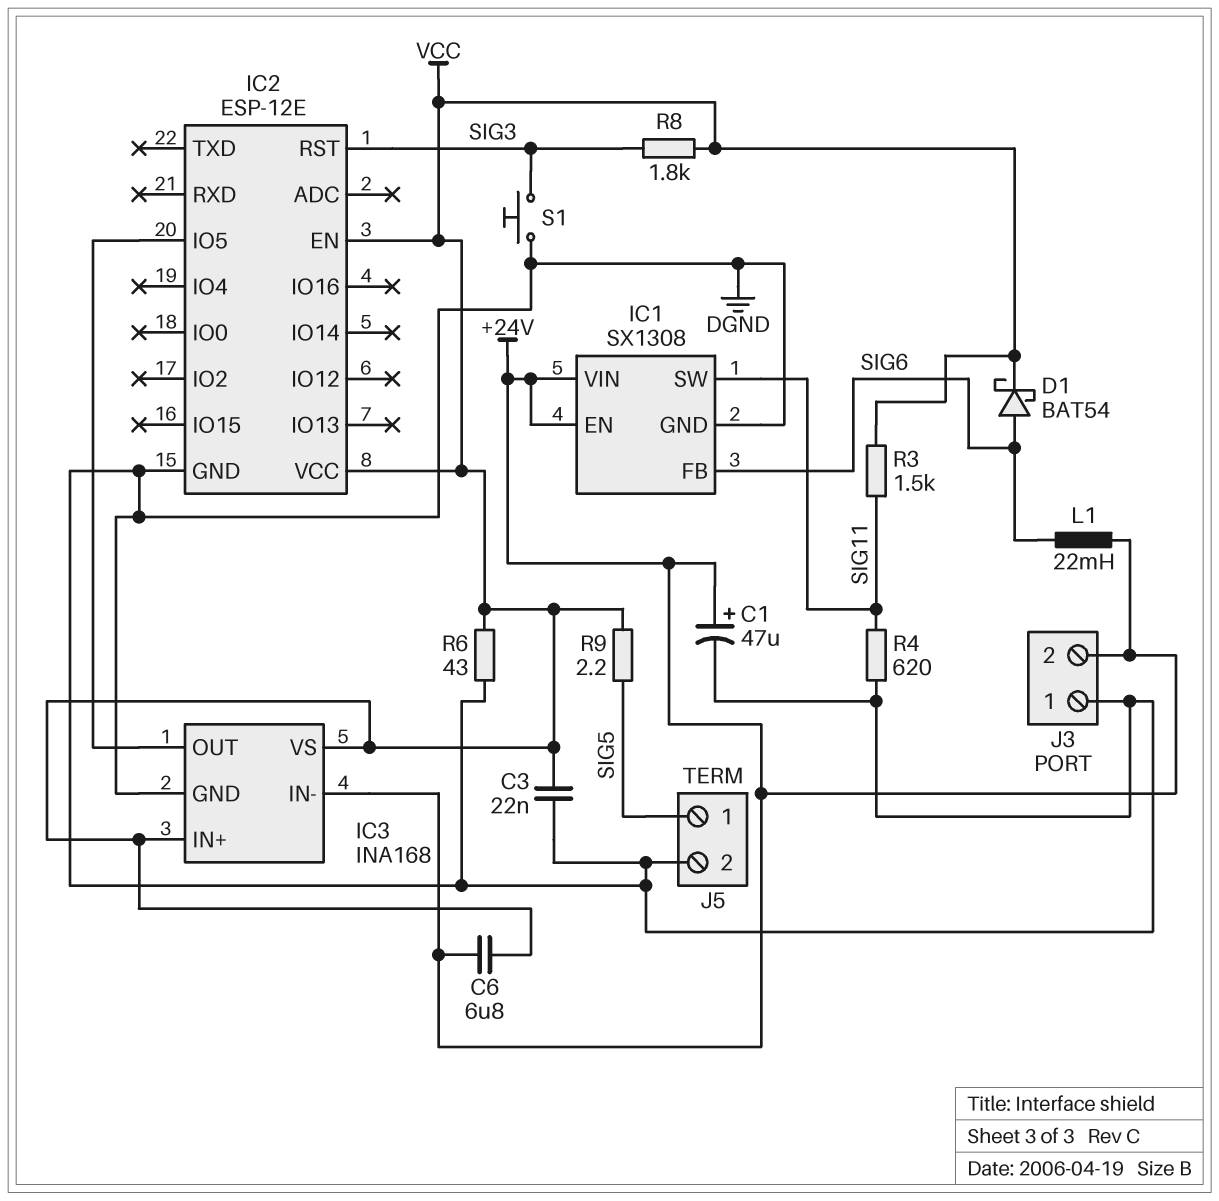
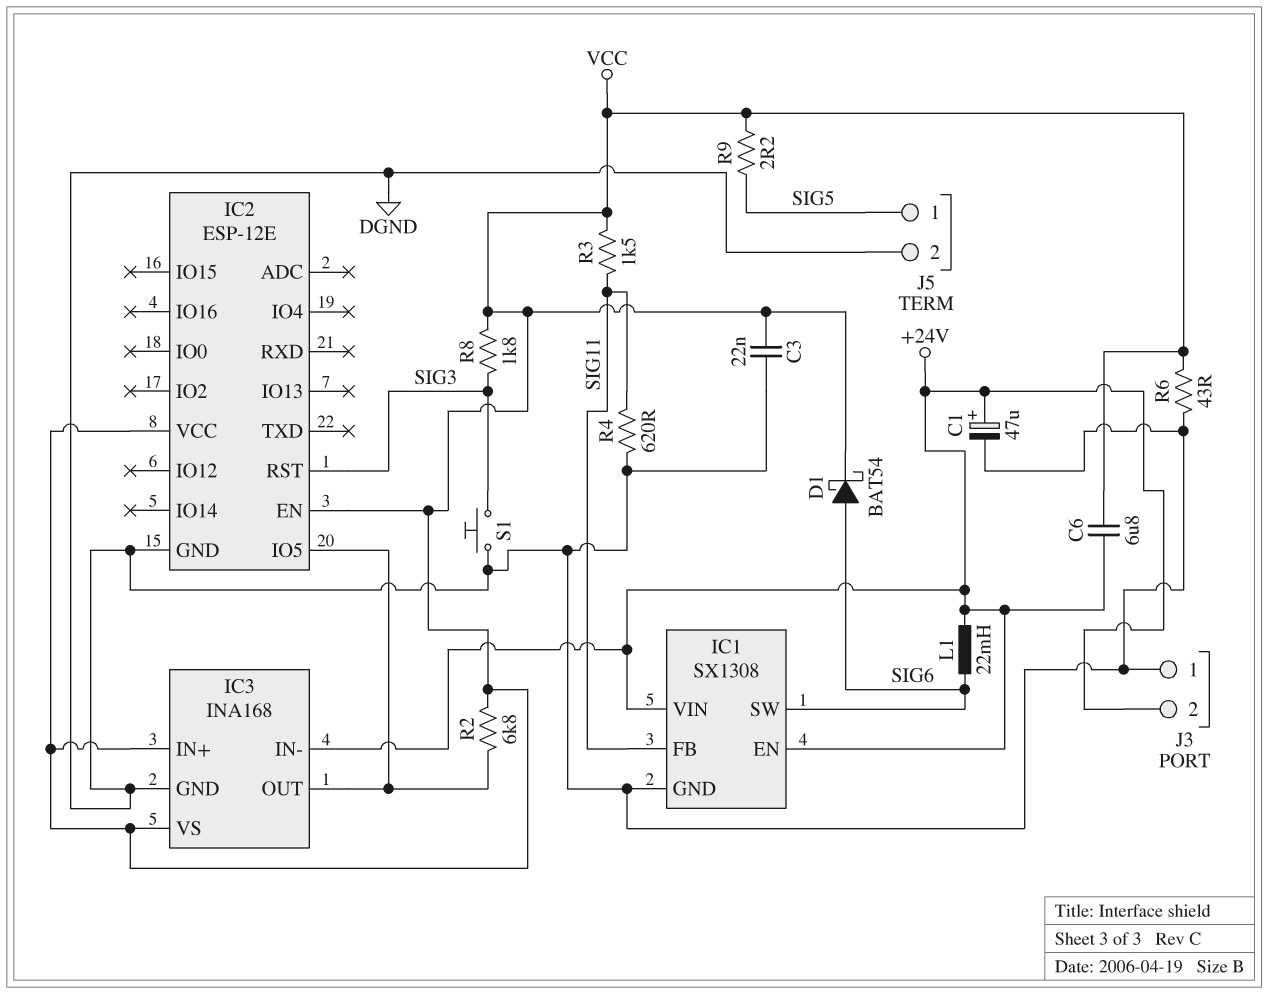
IC1 pin FB: SIG6 -> SIG11
IC1 pin SW: SIG11 -> SIG6
R2: none -> 6.8k (IC2/IO5, VCC)

